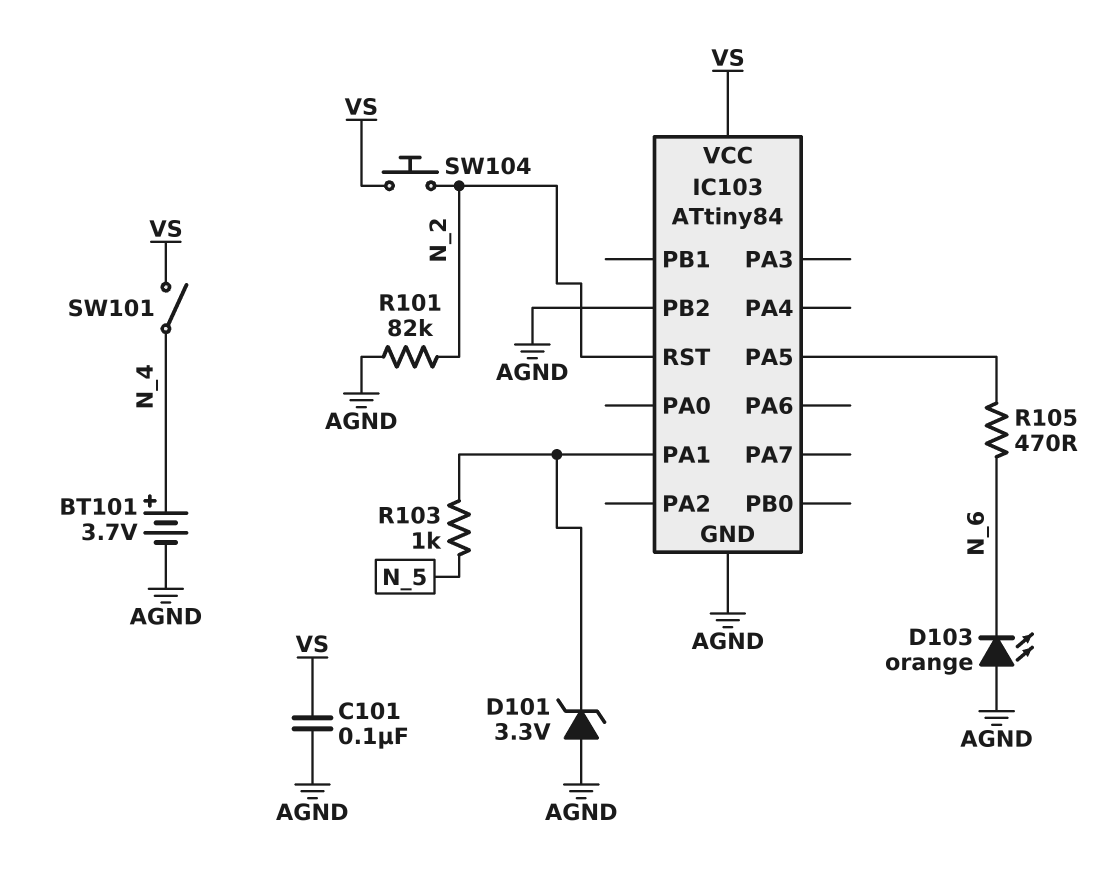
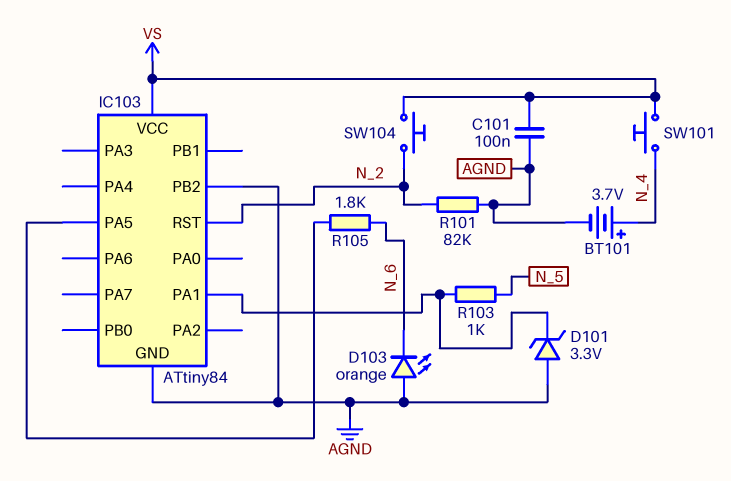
R105: 470 (IC103/PA5, N_6) -> 1.8k (IC103/PA5, N_6)
SW101: switch (N_4, VS) -> button (N_4, VS)

